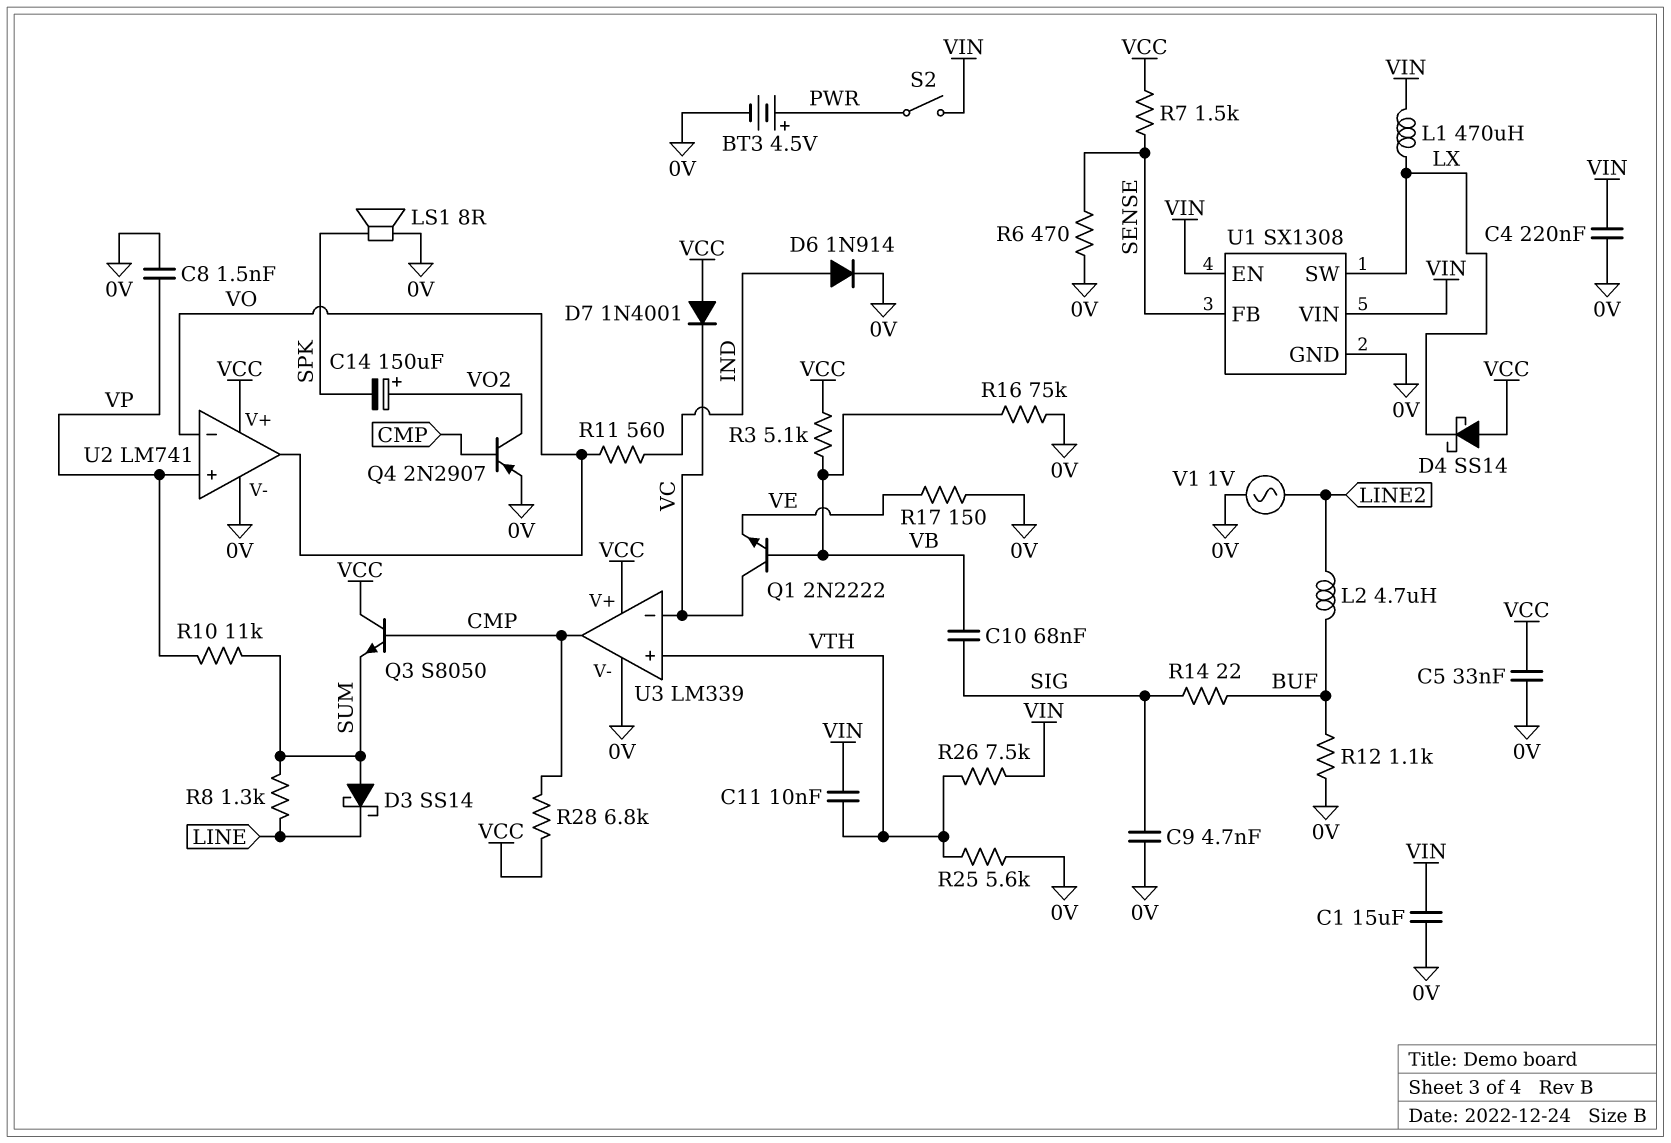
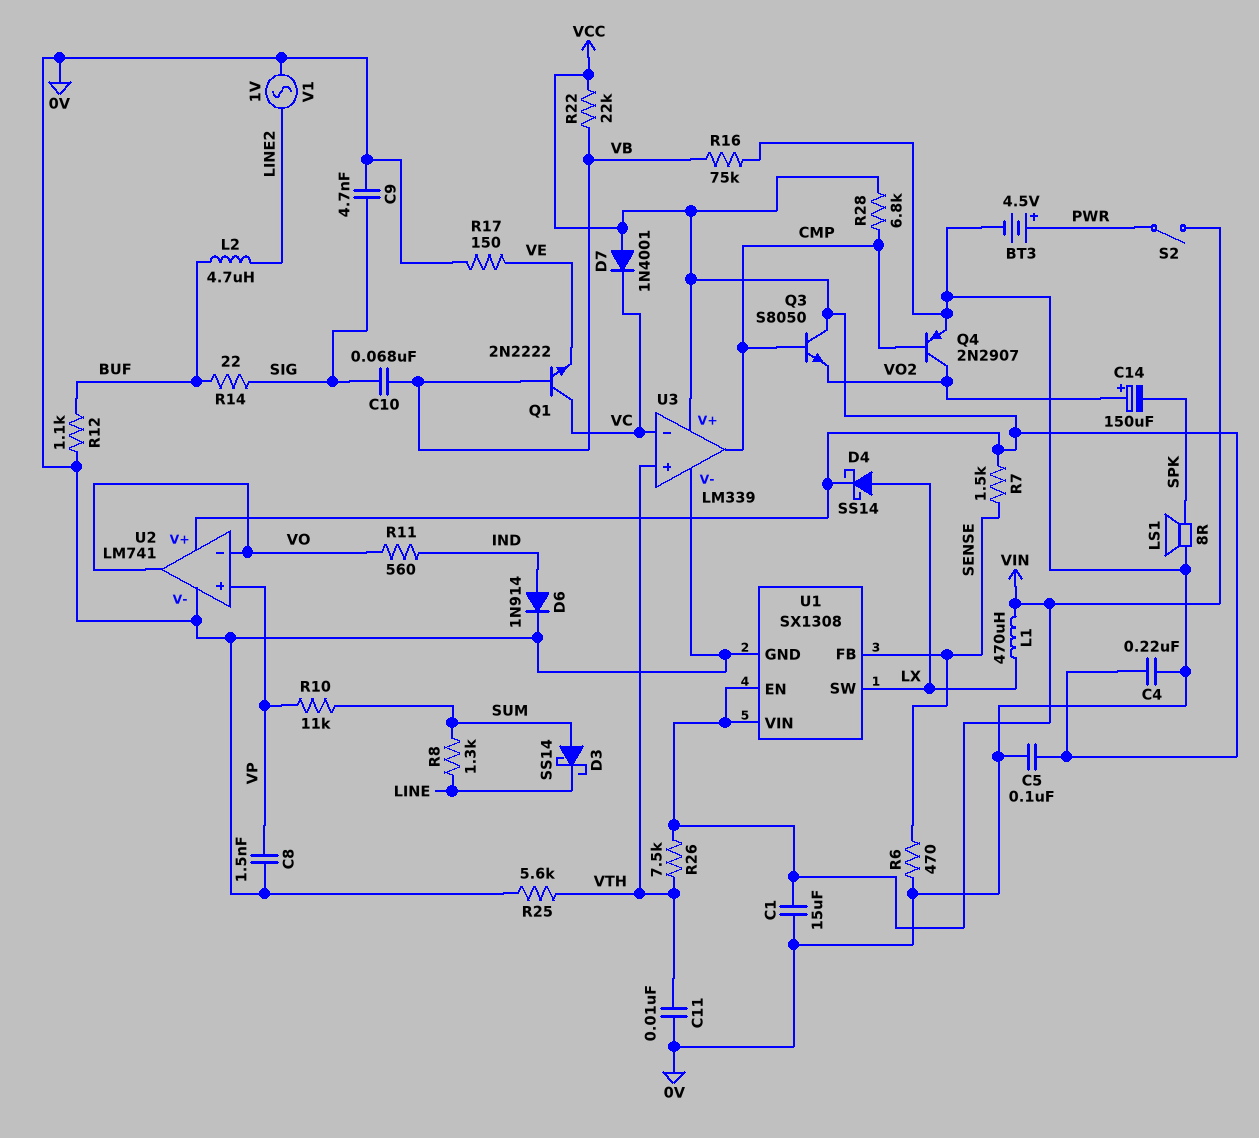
C4: 220nF (0V, VIN) -> 220nF (0V, VCC)
C5: 33nF (0V, VCC) -> 100nF (0V, VCC)
C11: 10nF (VIN, VTH) -> 10nF (0V, VTH)
D4: schottky SS14 (A VCC, K LX) -> schottky SS14 (A LX, K VCC)
Q3: NPN S8050 (B CMP, C VCC, E SUM) -> NPN S8050 (B CMP, C VCC, E VO2)
R3: 5.1k (VB, VCC) -> none
R22: none -> 22k (VB, VCC)

